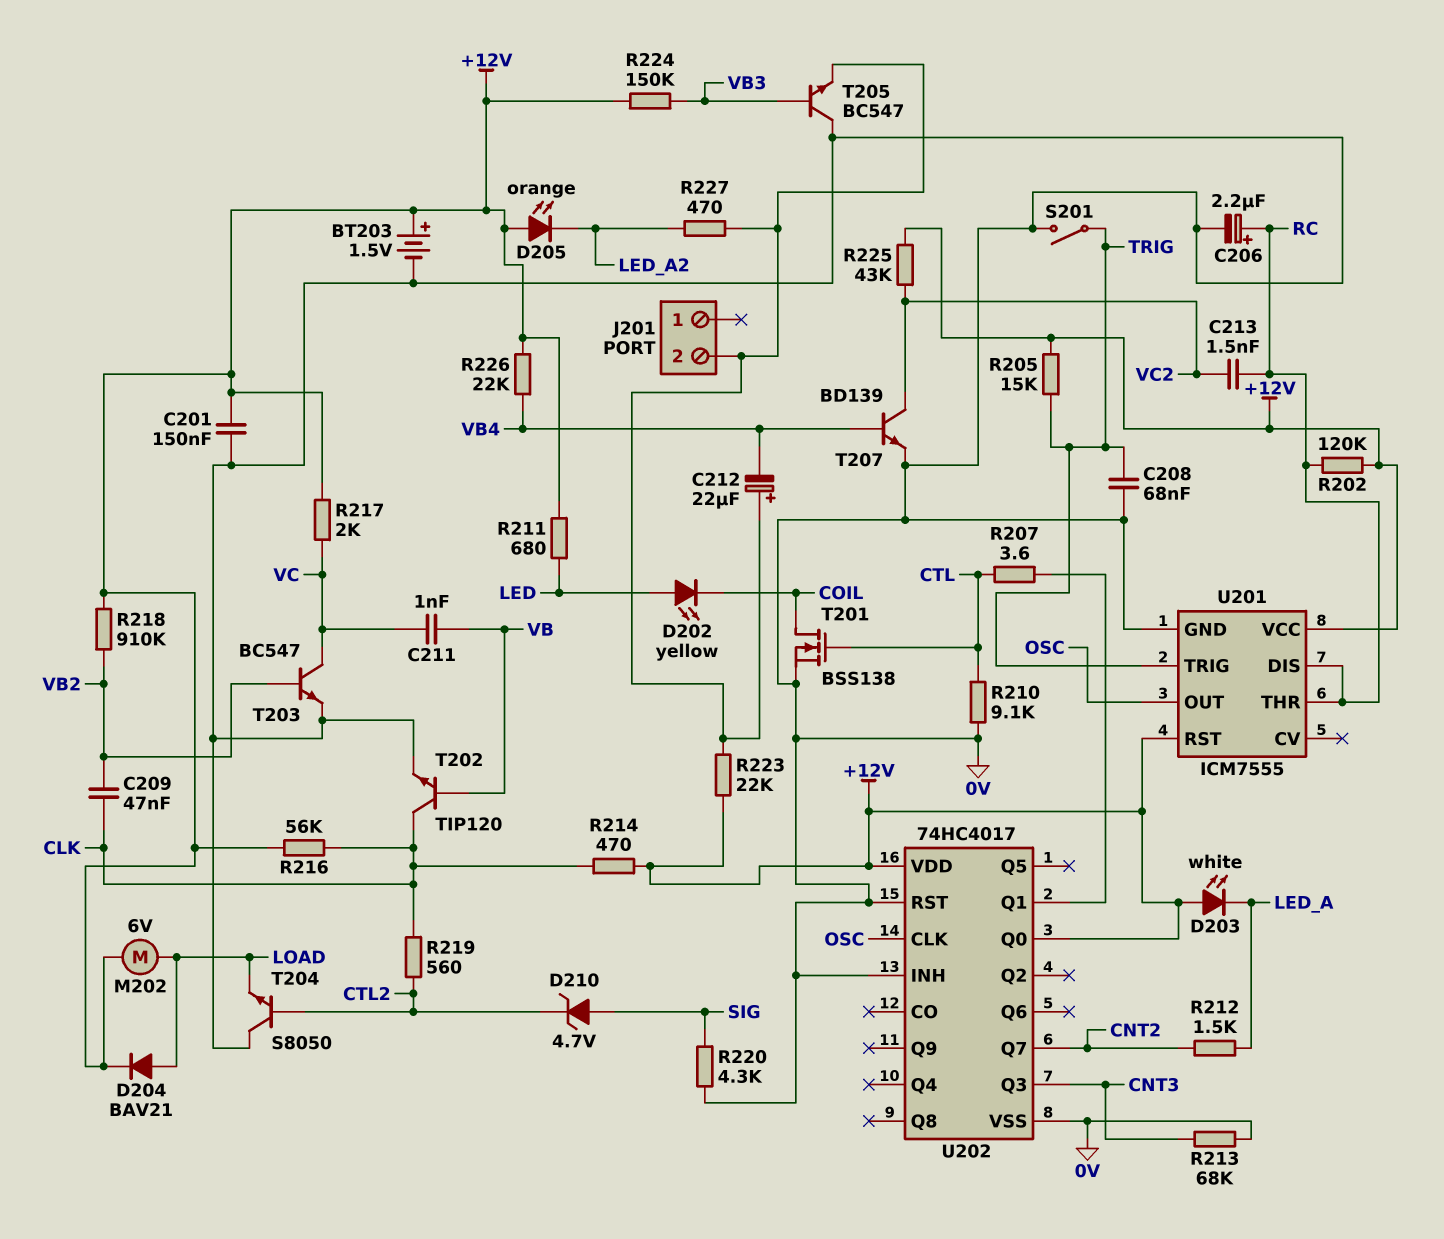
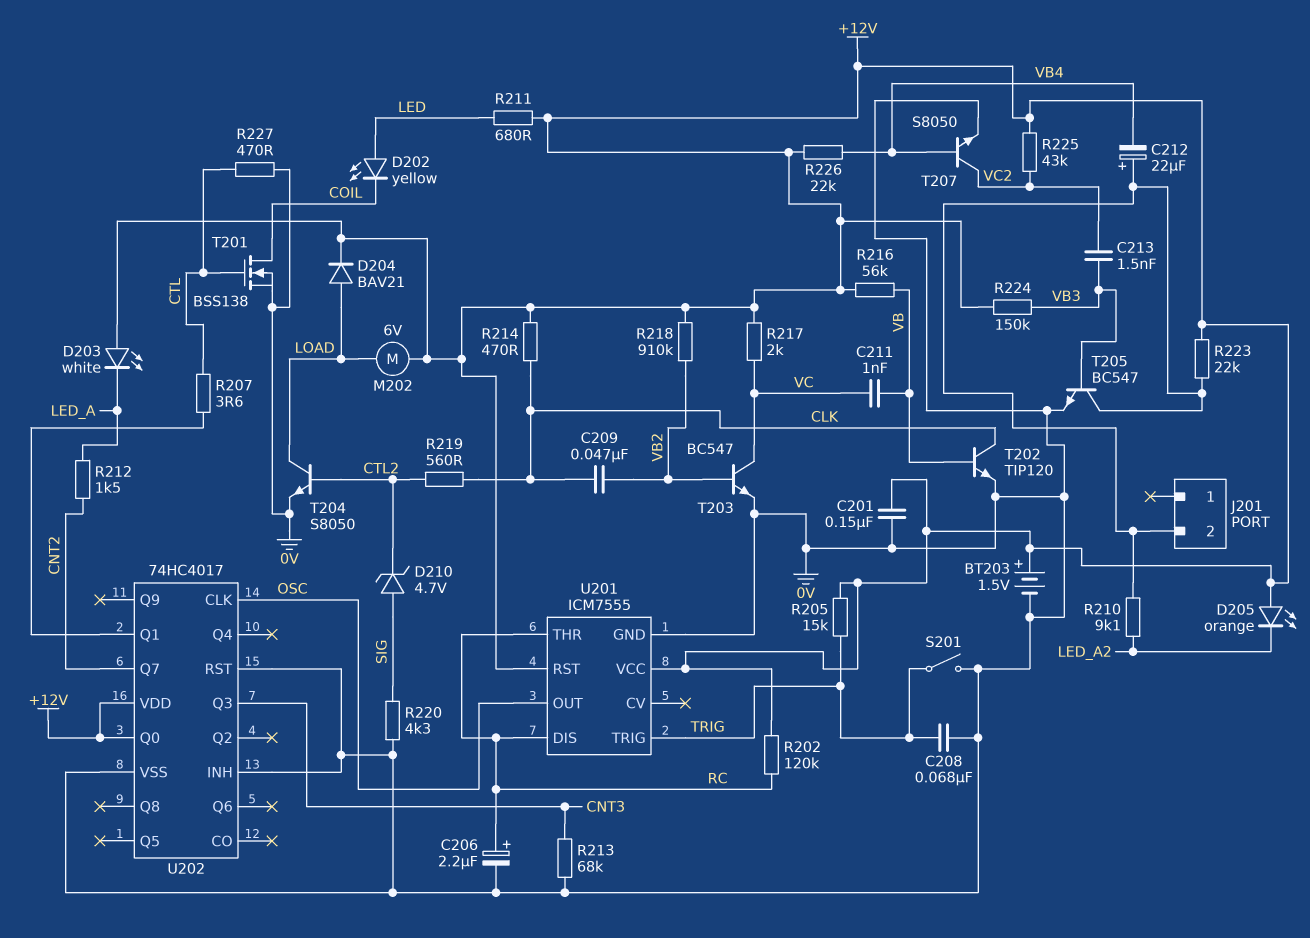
C213: 1.5nF (RC, VC2) -> 1.5nF (VB3, VC2)
R210: 9.1k (0V, CTL) -> 9.1k (J201/2, LED_A2)
R216: 56k (+12V, CLK) -> 56k (+12V, VB)
R227: 470 (J201/2, LED_A2) -> 470 (0V, CTL)
T204: NPN S8050 (B CTL2, C 0V, E LOAD) -> NPN S8050 (B CTL2, C LOAD, E 0V)
T205: NPN BC547 (B VB3, C 0V, E J201/2) -> NPN BC547 (B VB3, C J201/2, E 0V)
T207: NPN BD139 (B VB4, C VC2, E 0V) -> NPN S8050 (B VB4, C VC2, E 0V)

